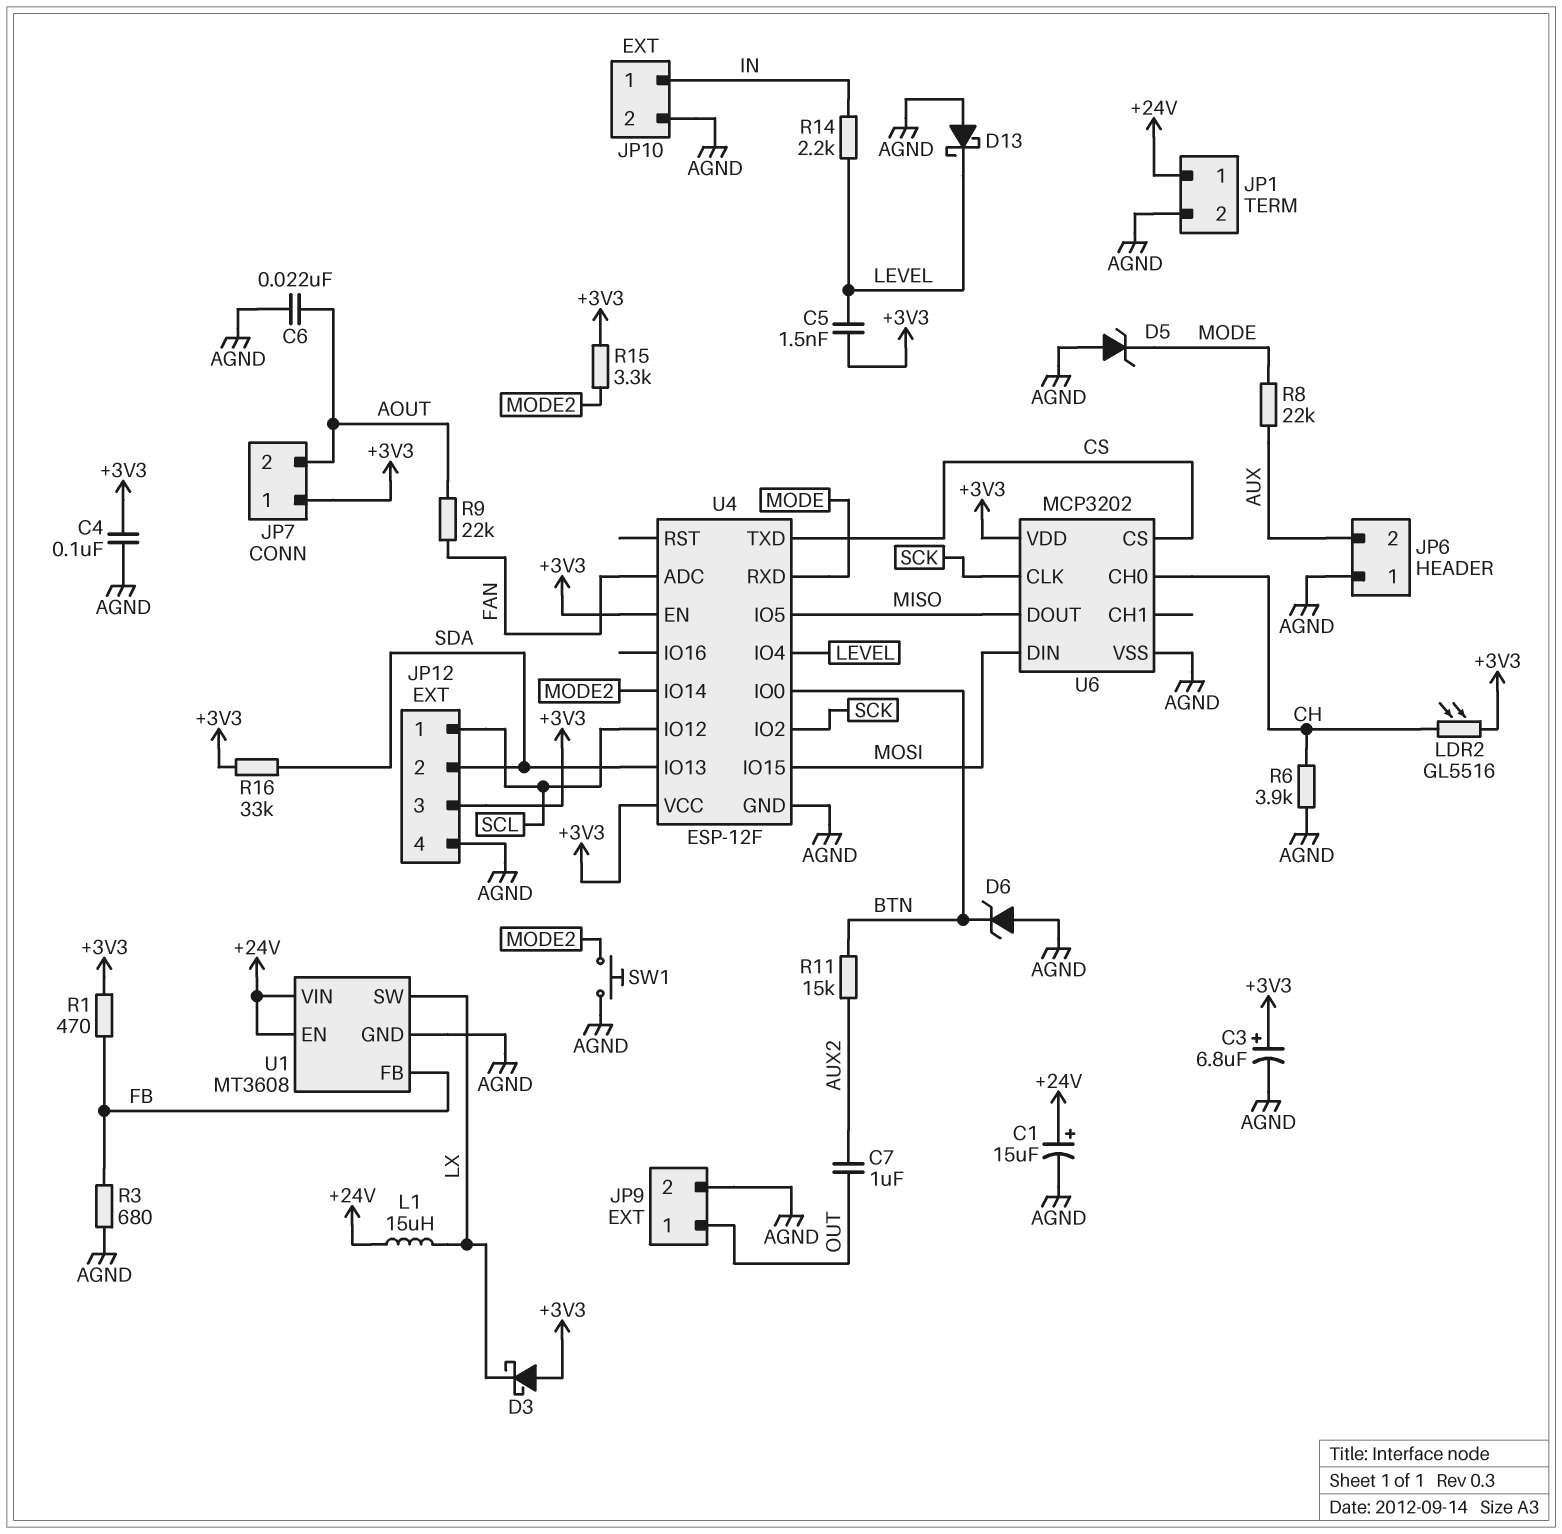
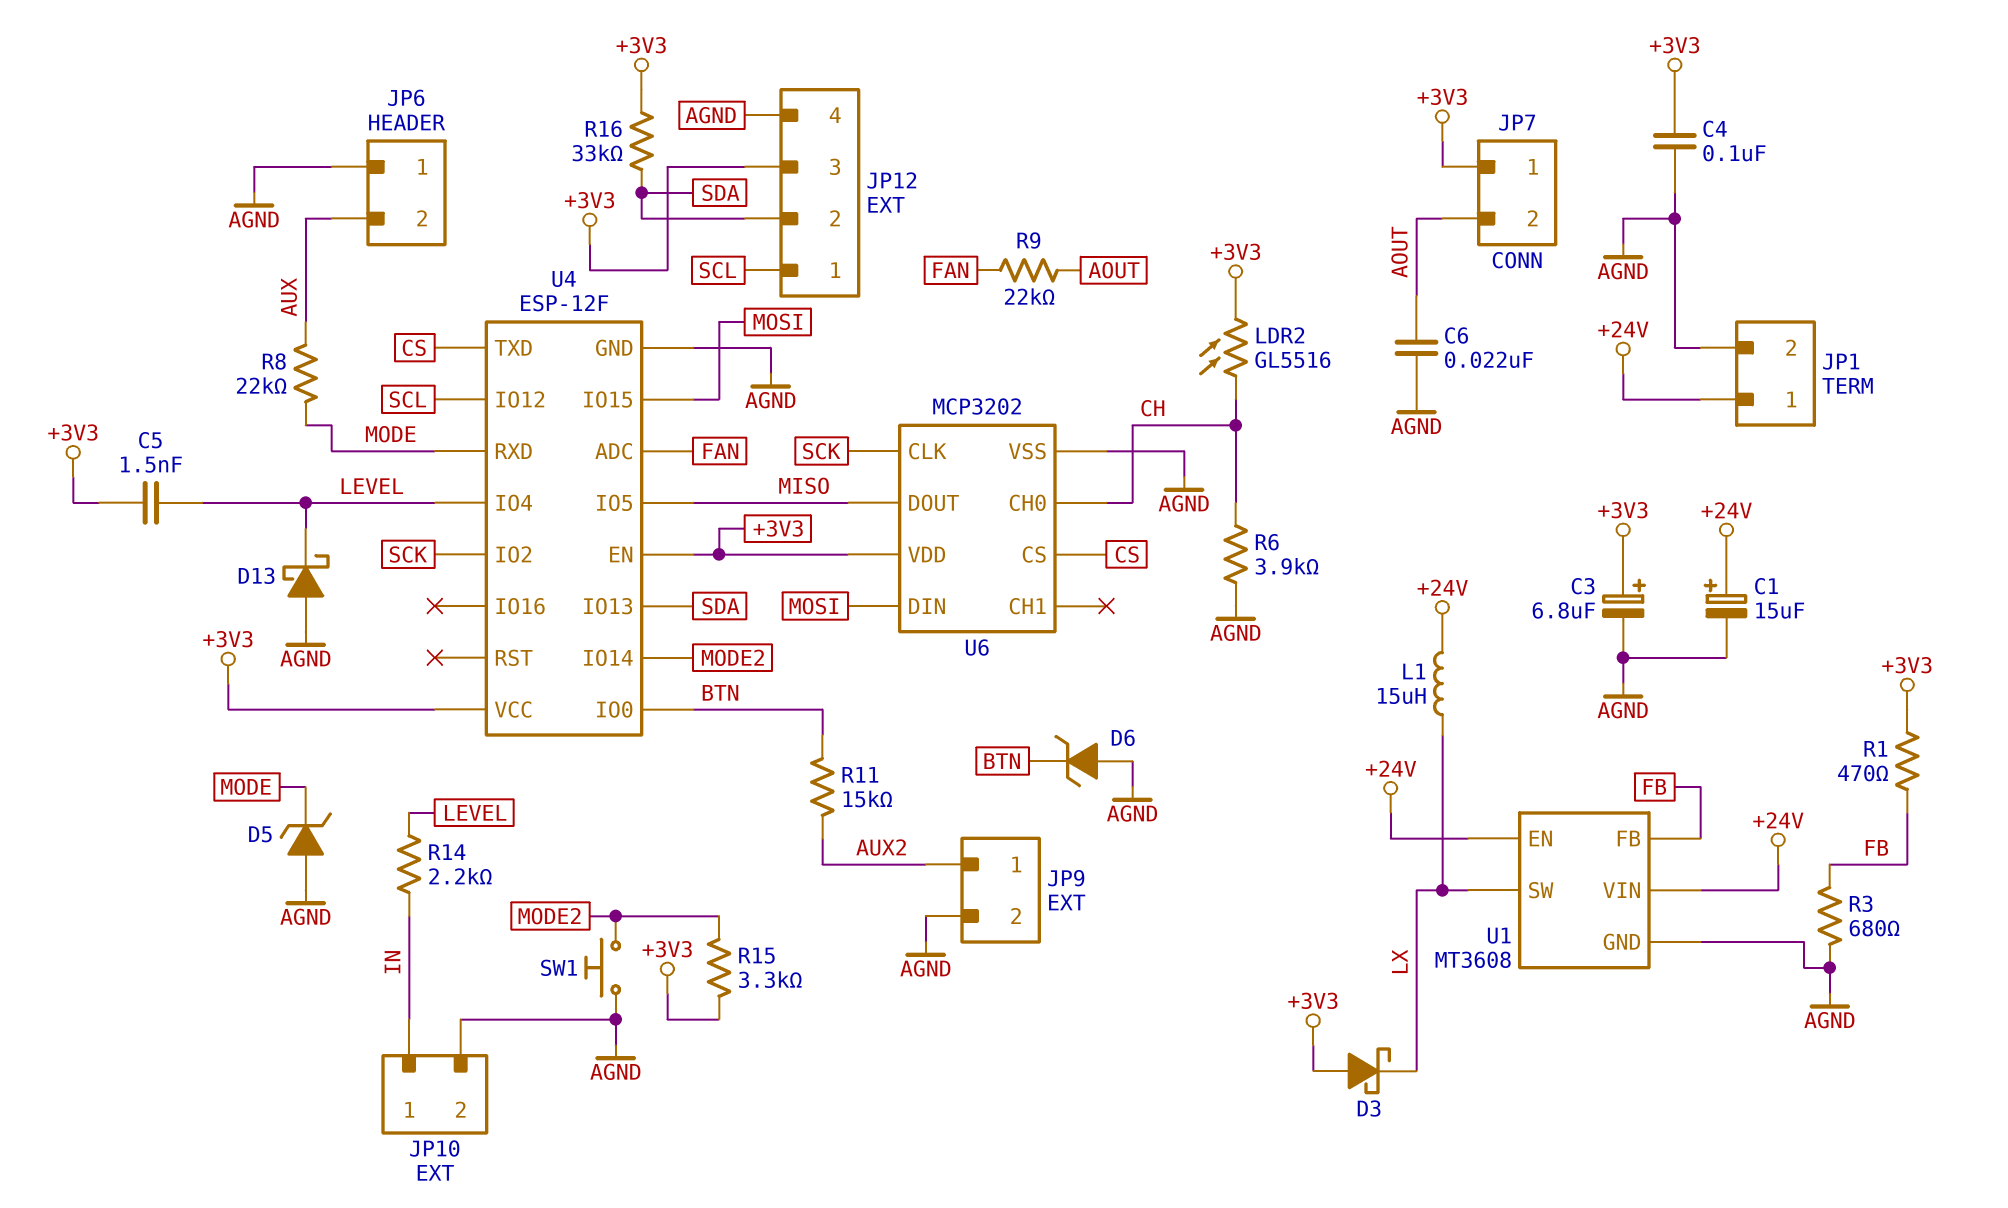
C7: 1uF (AUX2, OUT) -> none
JP9 pin 1: OUT -> AUX2

